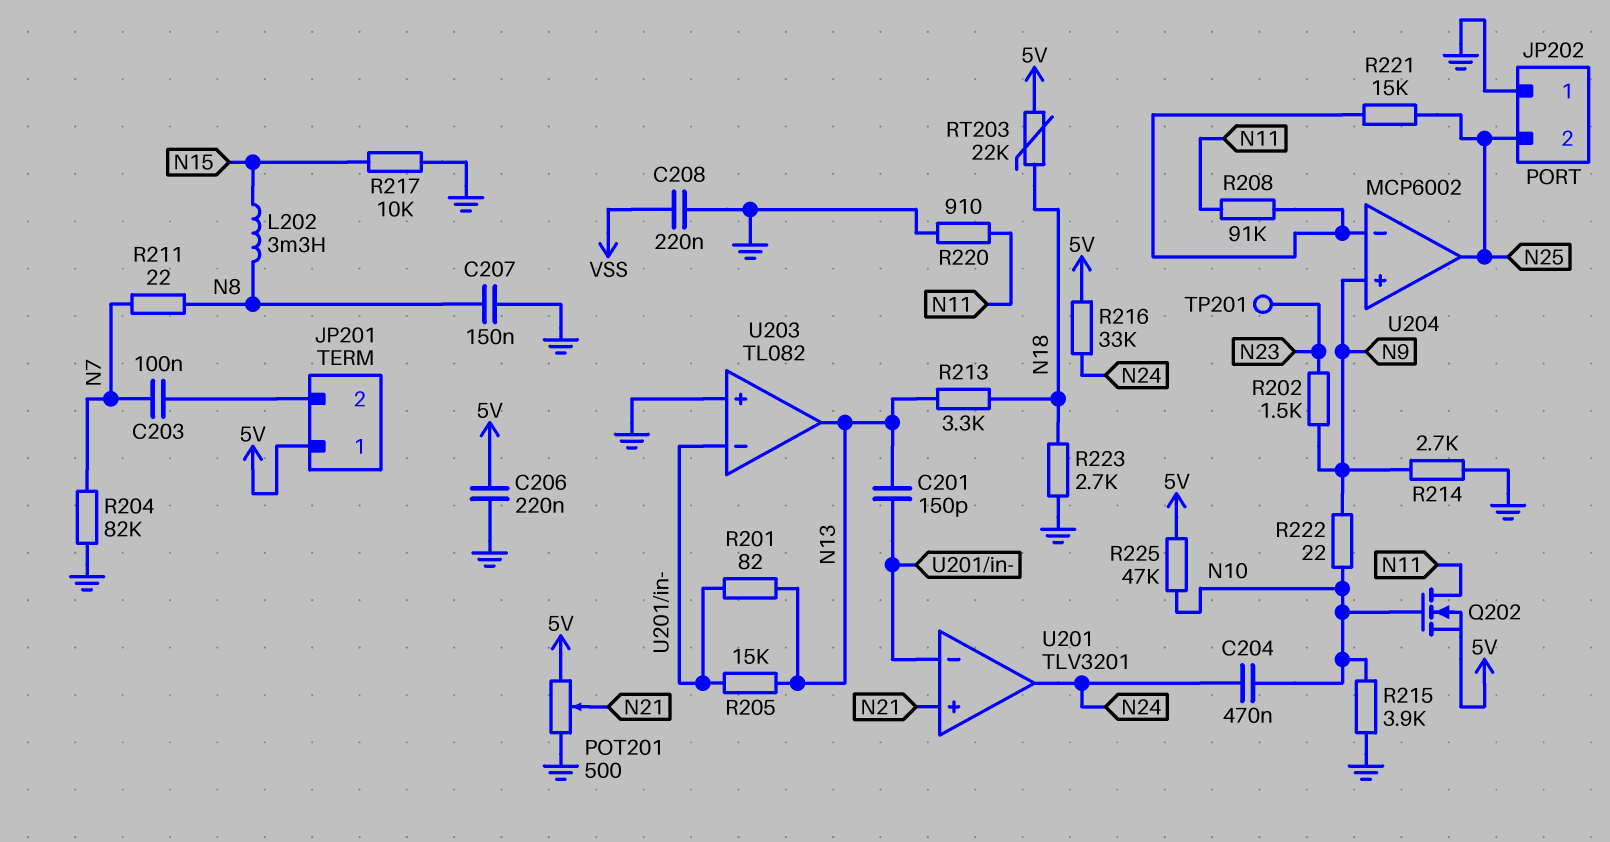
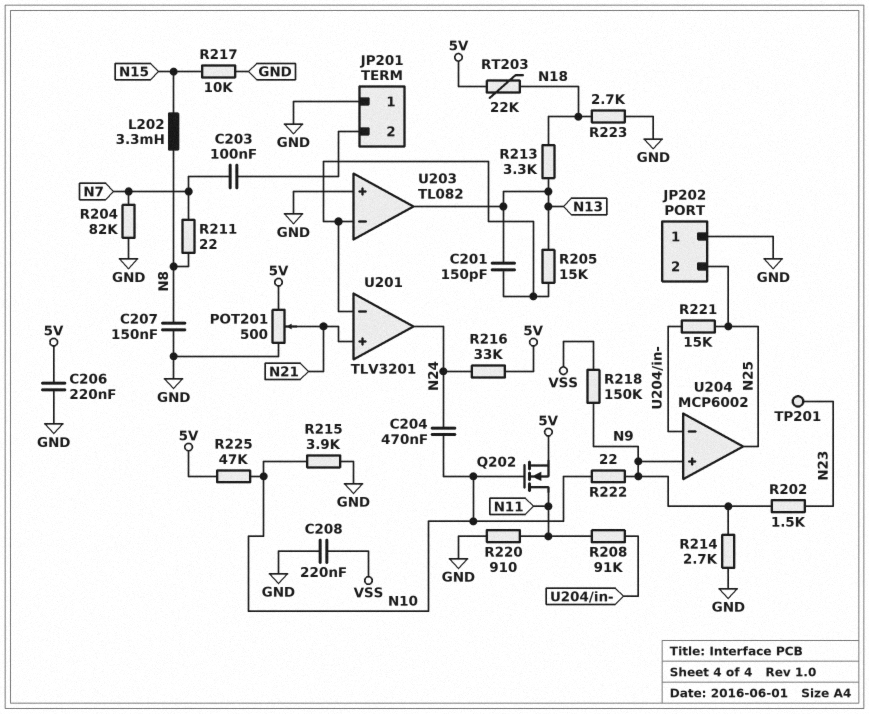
JP201 pin 1: 5V -> GND
R201: 82 (N13, U201/in-) -> none
R218: none -> 150k (N9, VSS)

